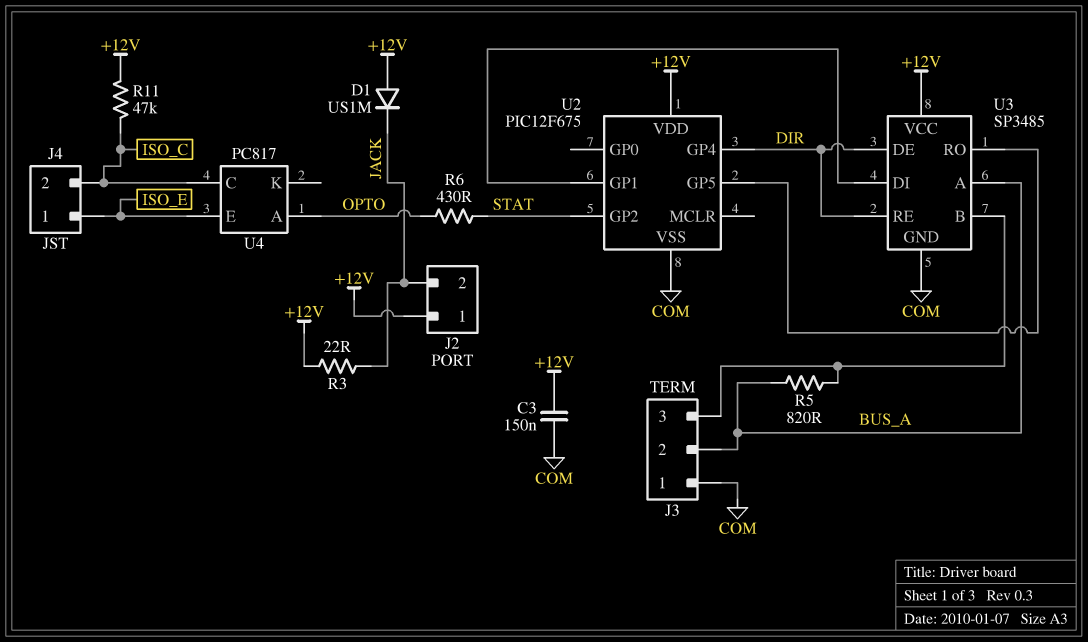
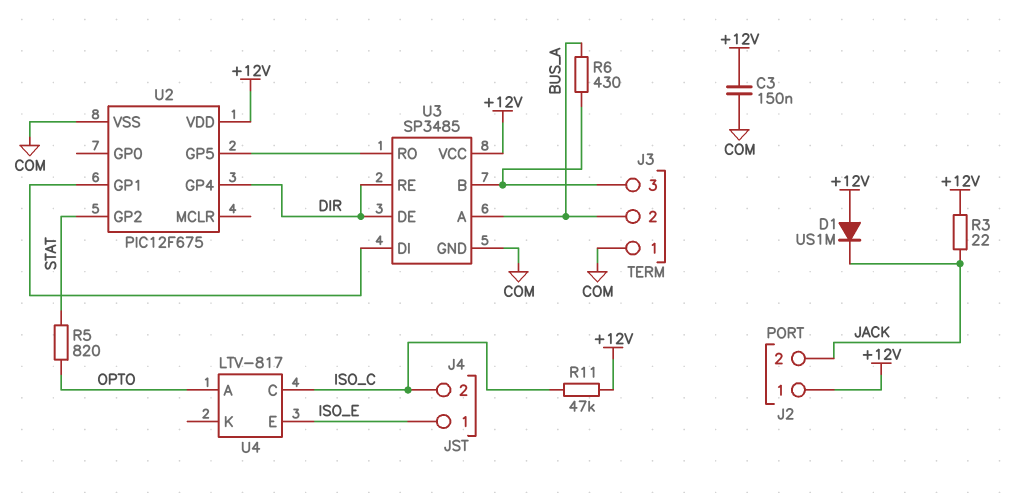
R5: 820 (BUS_A, J3/3) -> 820 (OPTO, STAT)
R6: 430 (OPTO, STAT) -> 430 (BUS_A, J3/3)
U4: PC817 -> LTV-817

